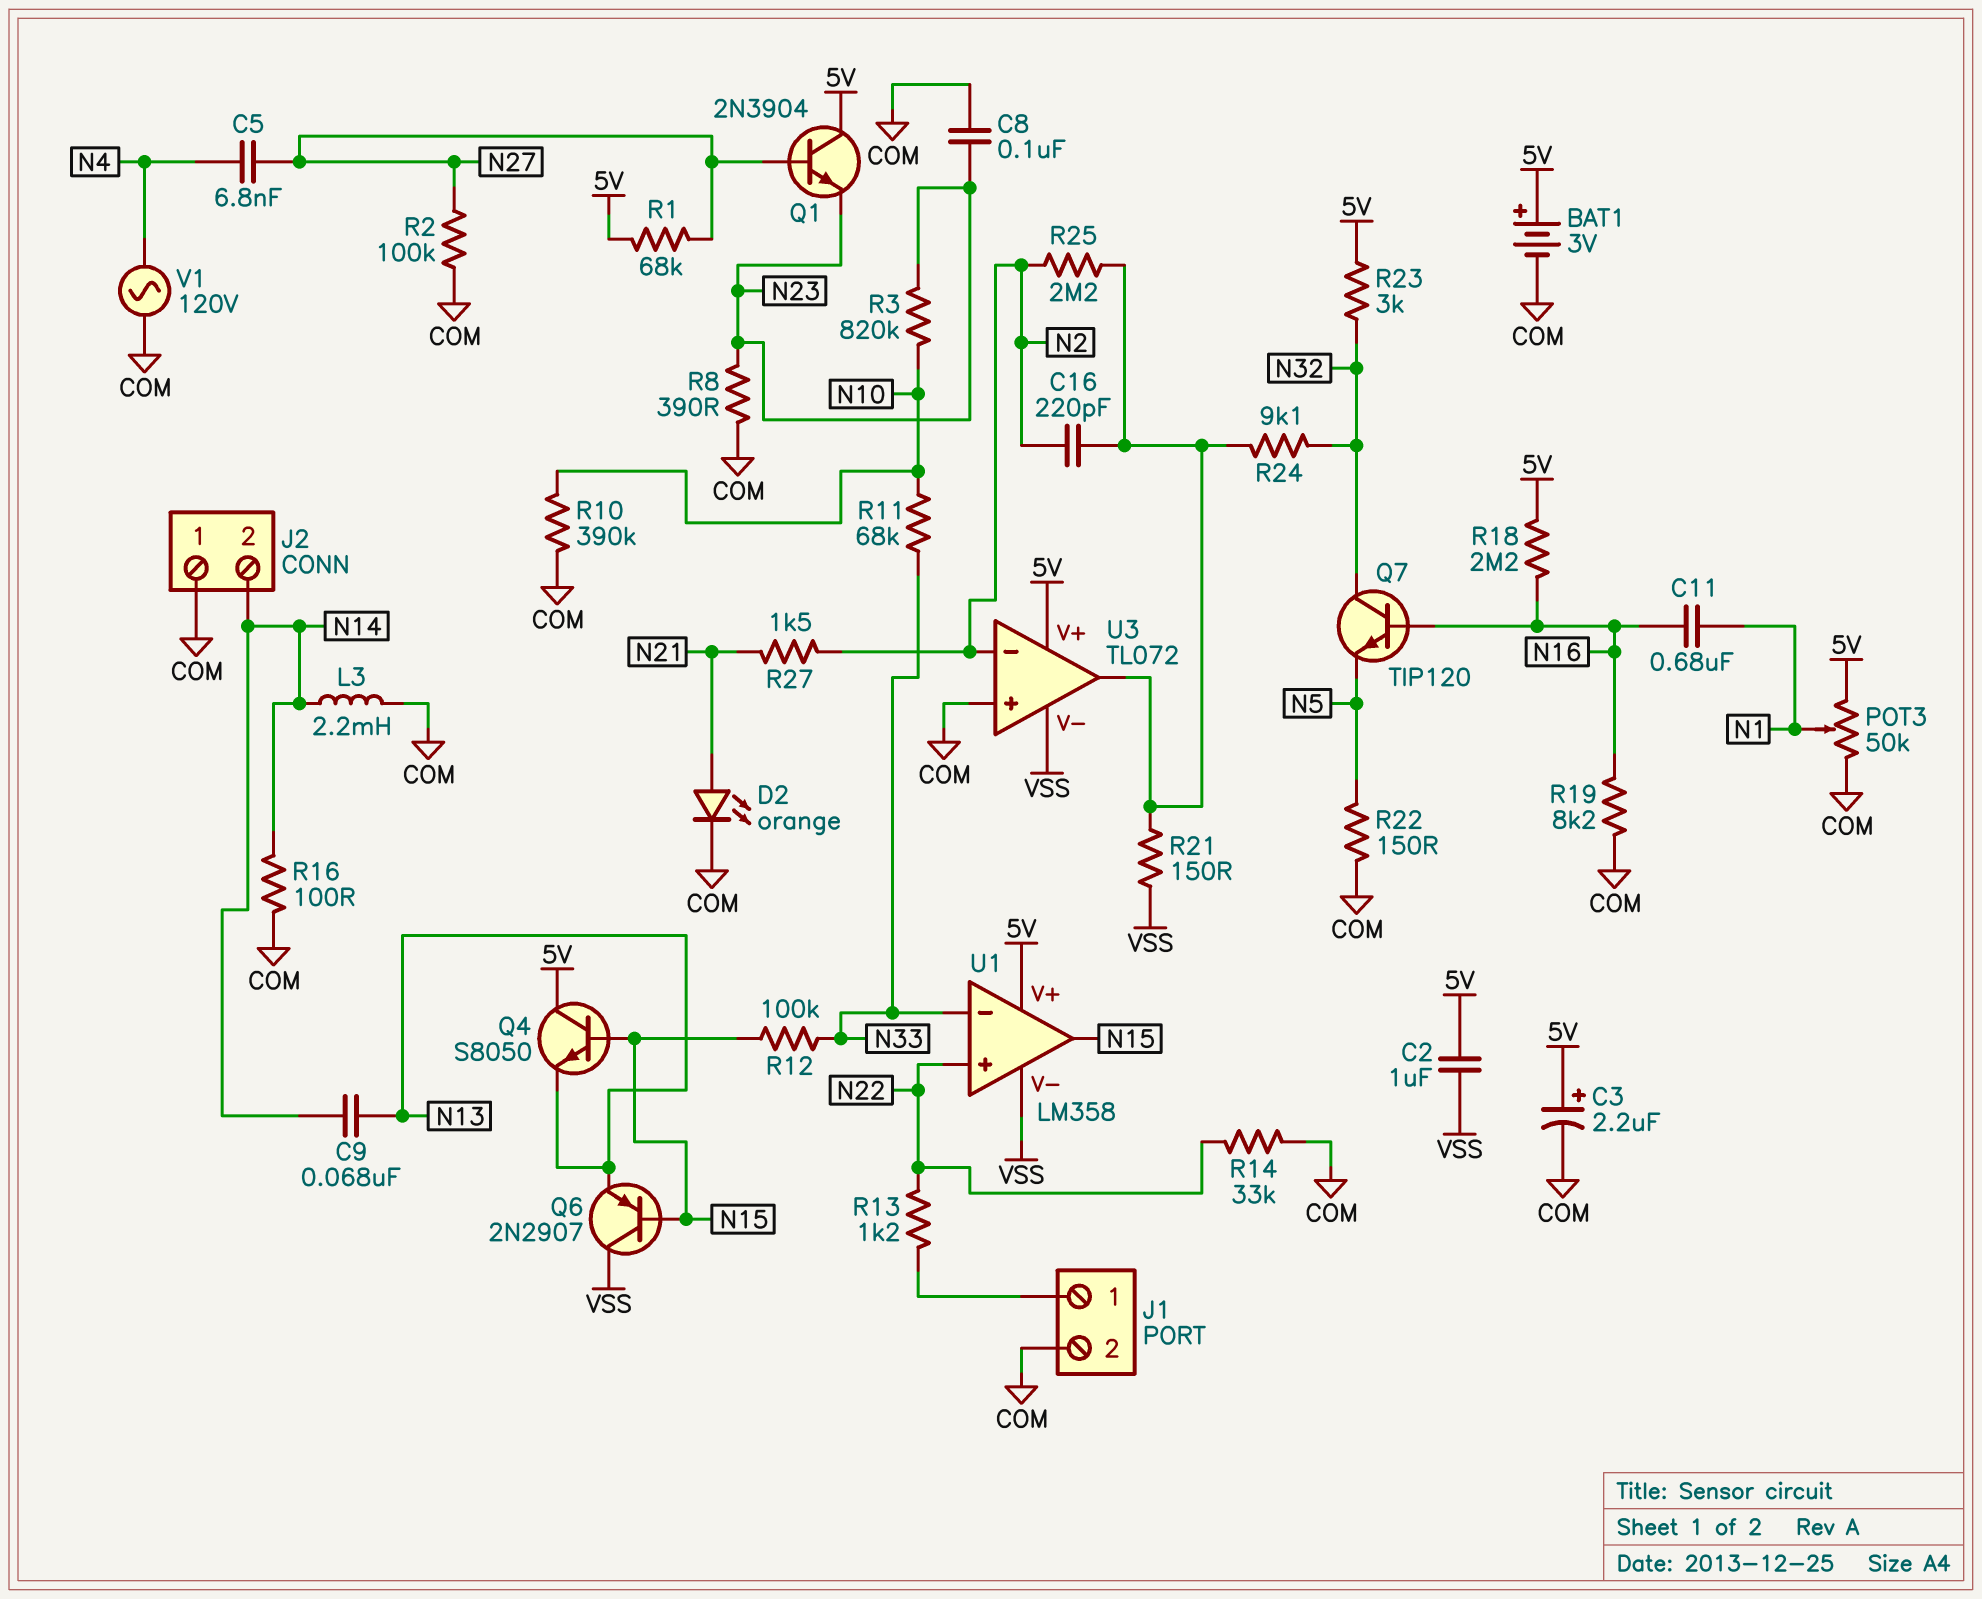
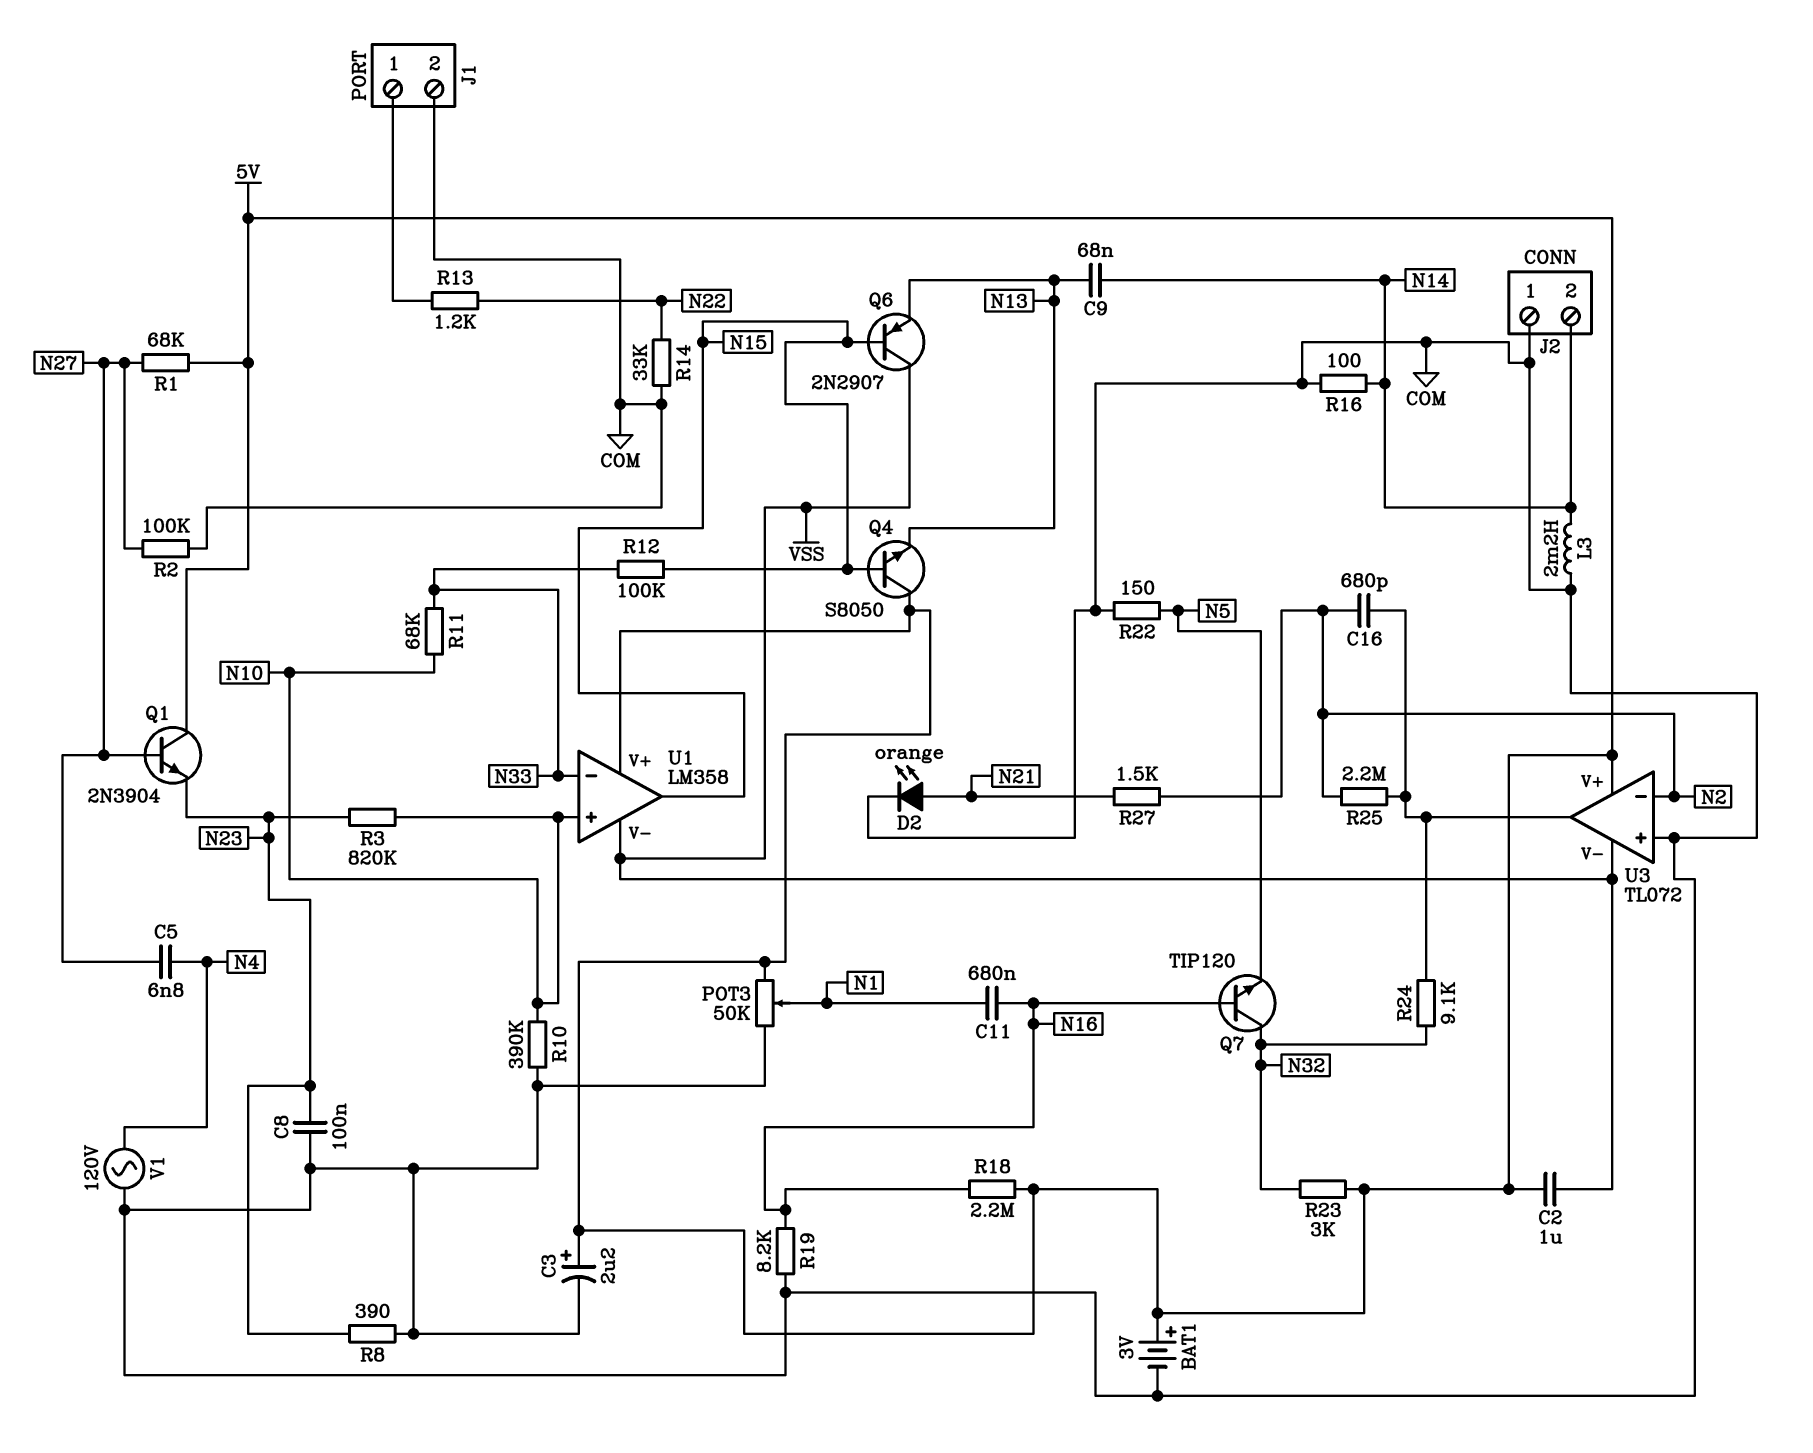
C16: 220pF (N2, U3/out) -> 680pF (N2, U3/out)
R21: 150 (U3/out, VSS) -> none
U1 pin in+: N22 -> N10

